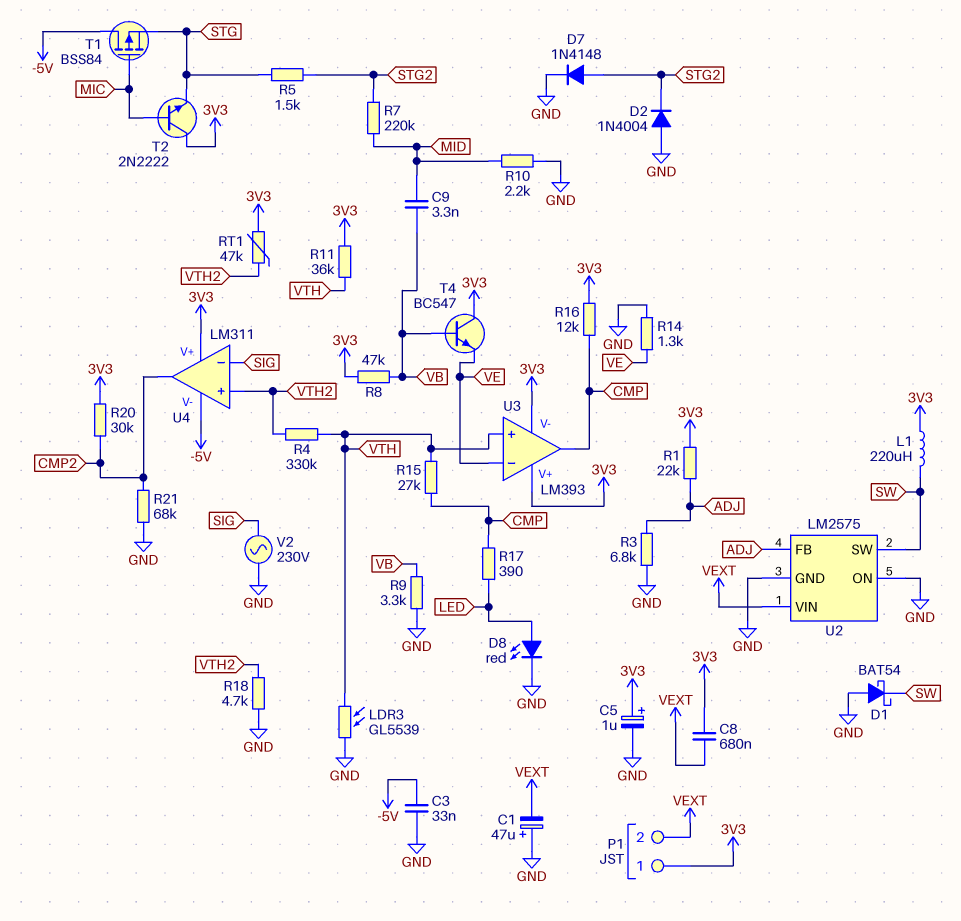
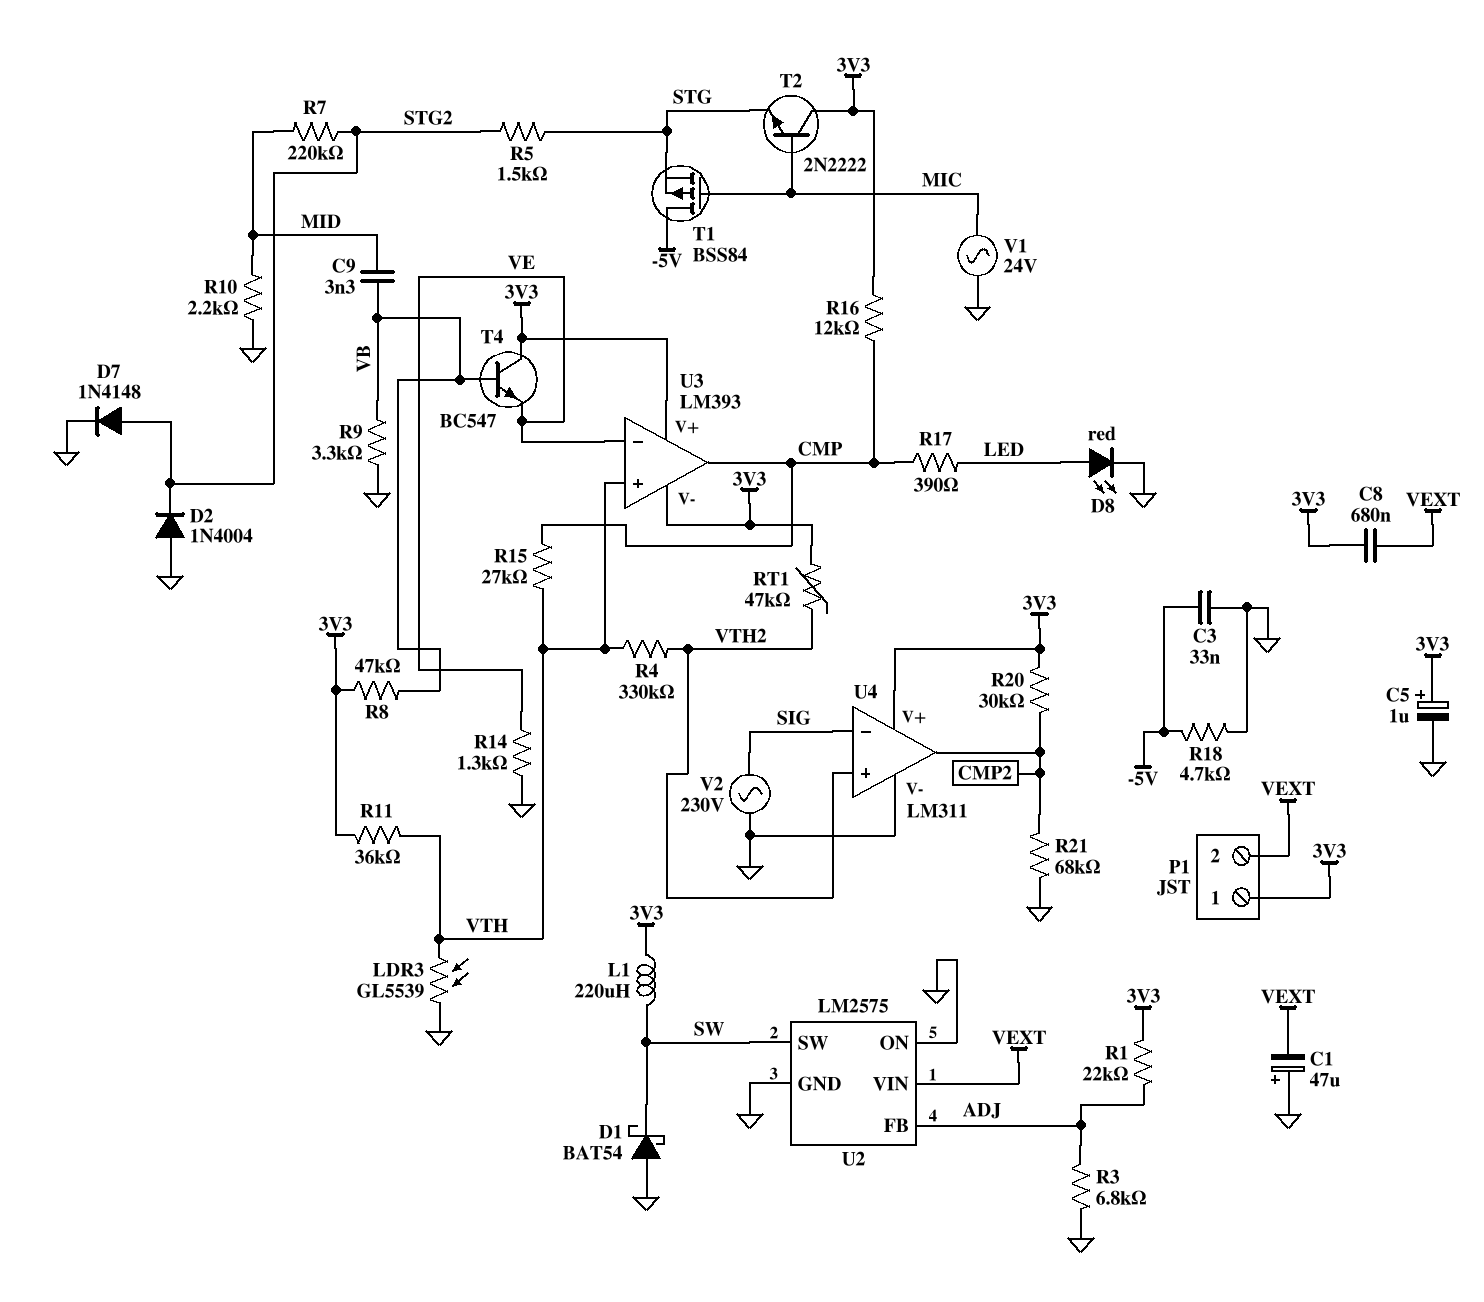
R18: 4.7k (GND, VTH2) -> 4.7k (-5V, GND)
U4 pin V-: -5V -> GND
V1: none -> AC 24V (GND, MIC)

